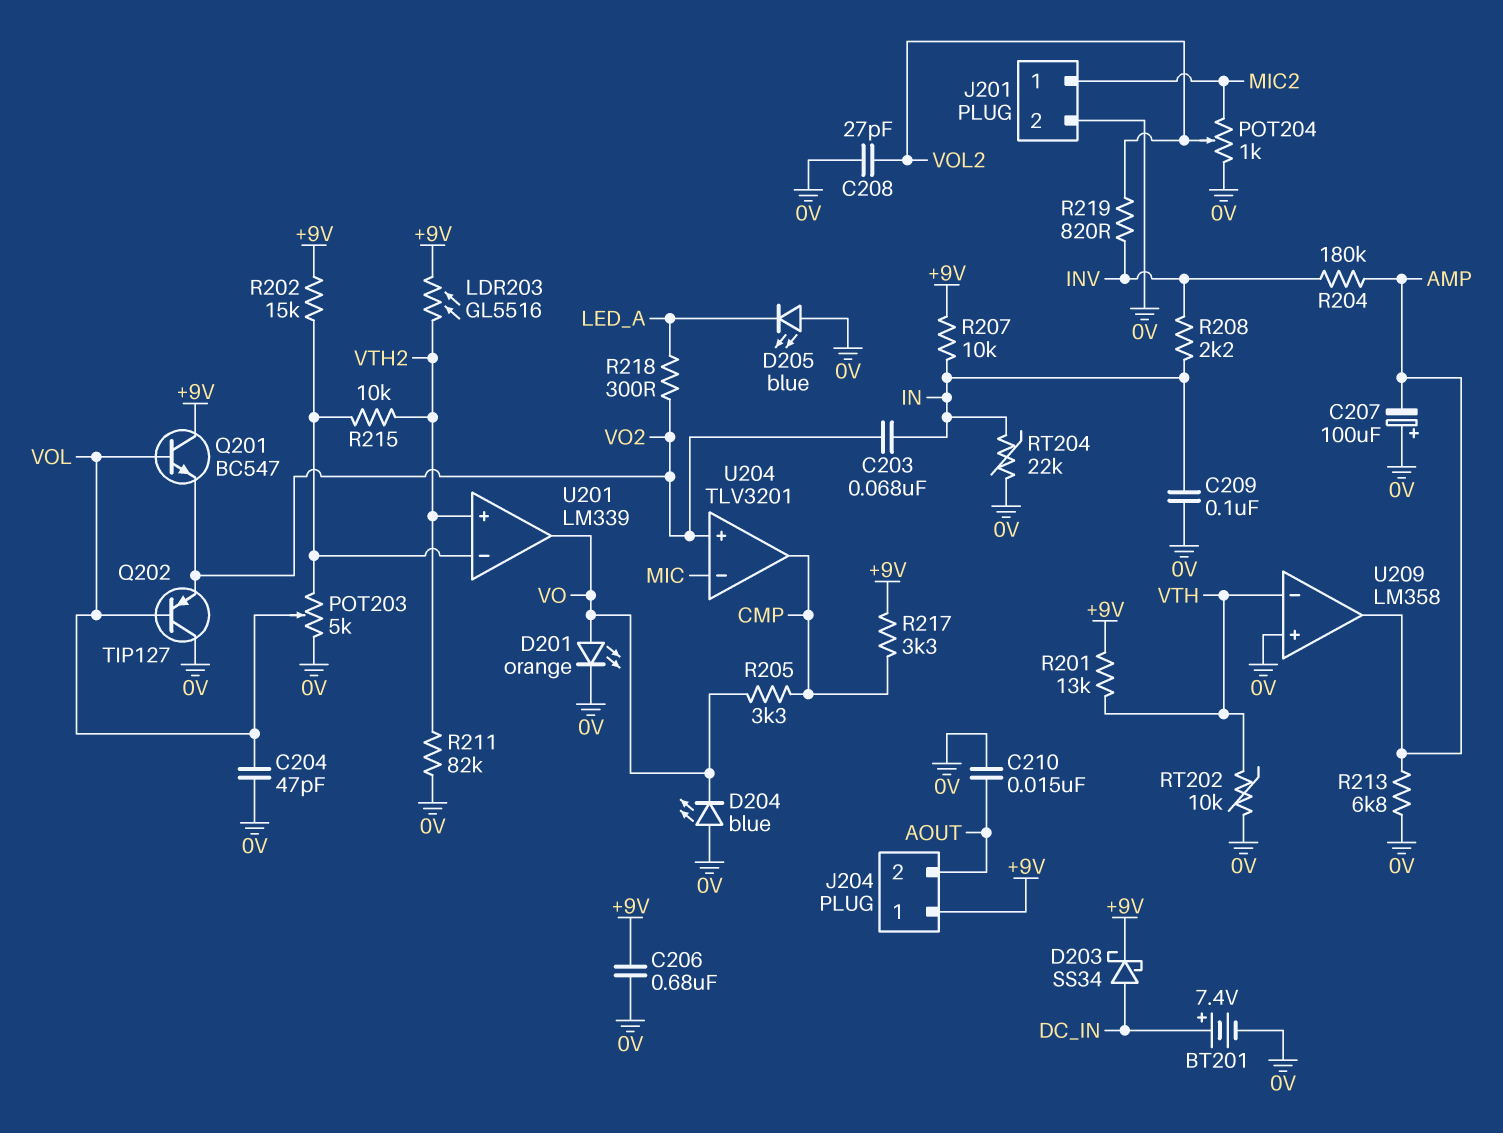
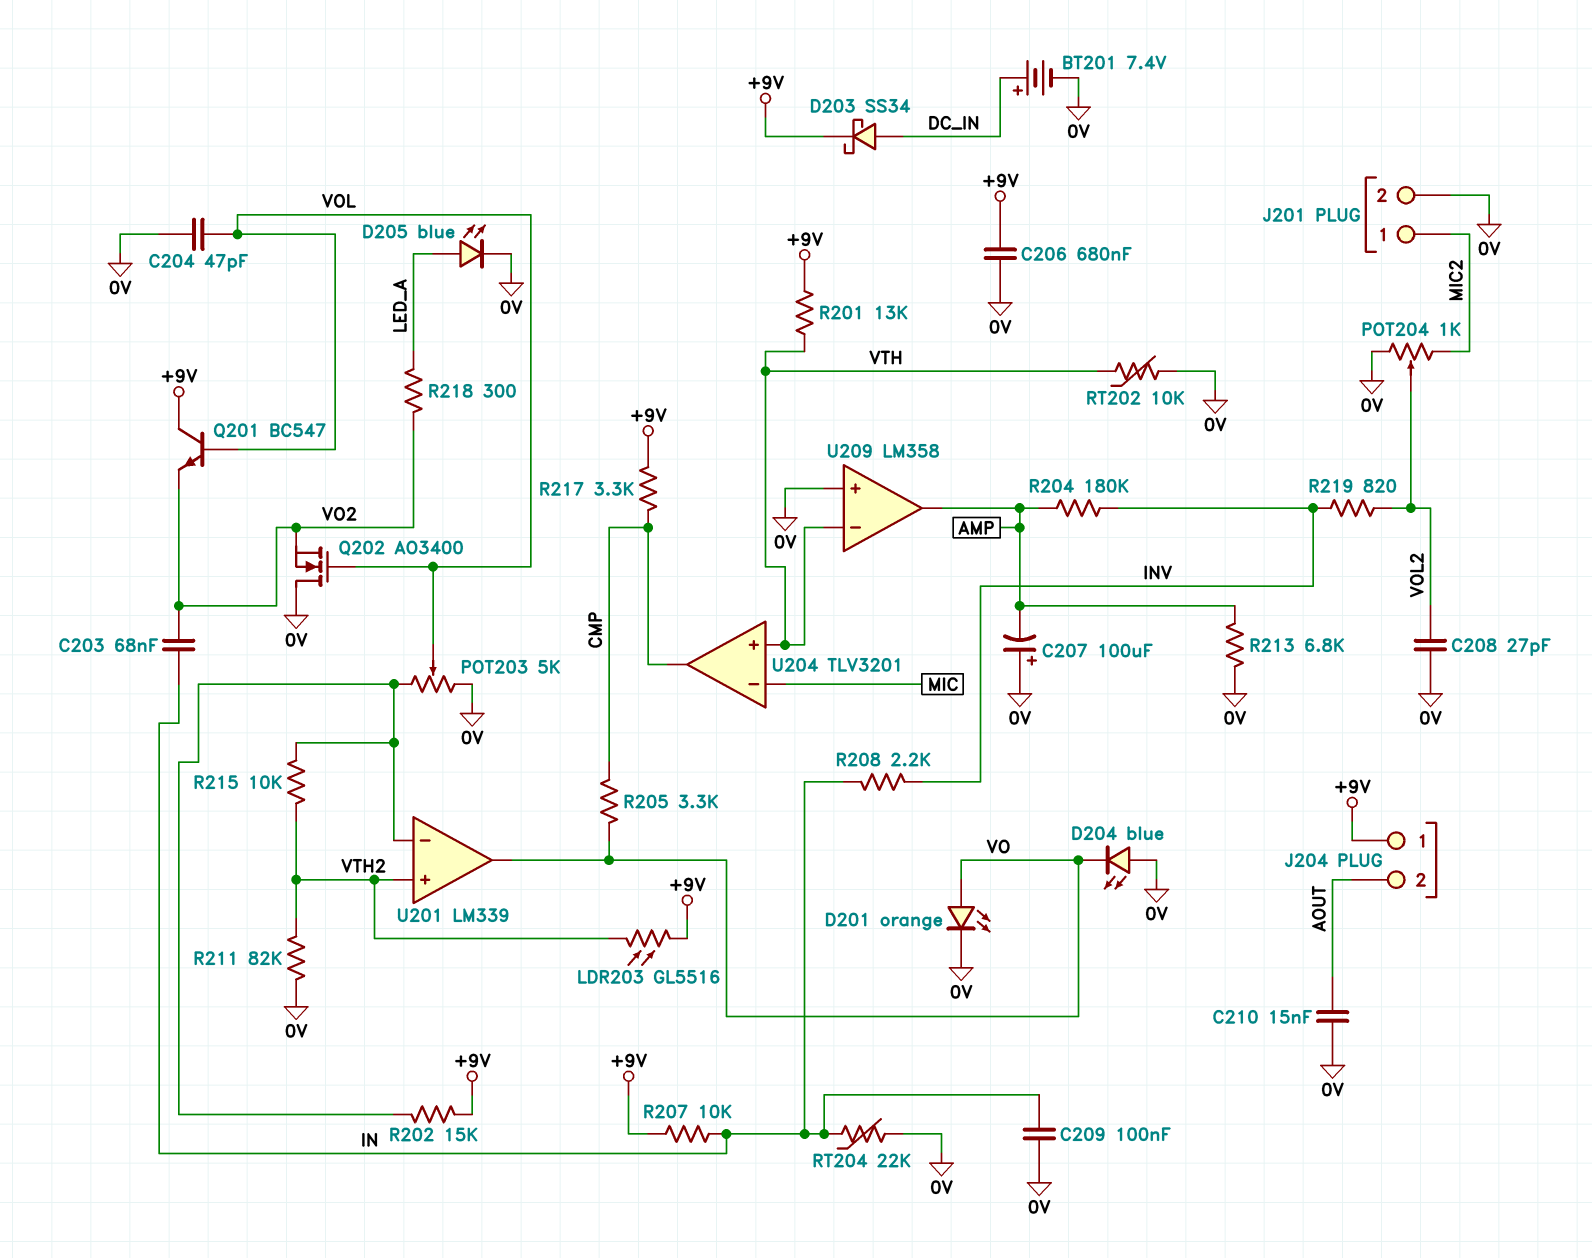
D205: LED blue (A 0V, K LED_A) -> LED blue (A LED_A, K 0V)
Q202: PNP TIP127 (B VOL, C 0V, E VO2) -> NMOS AO3400 (G VOL, D 0V, S VO2)
U204 pin in+: VO2 -> VTH

